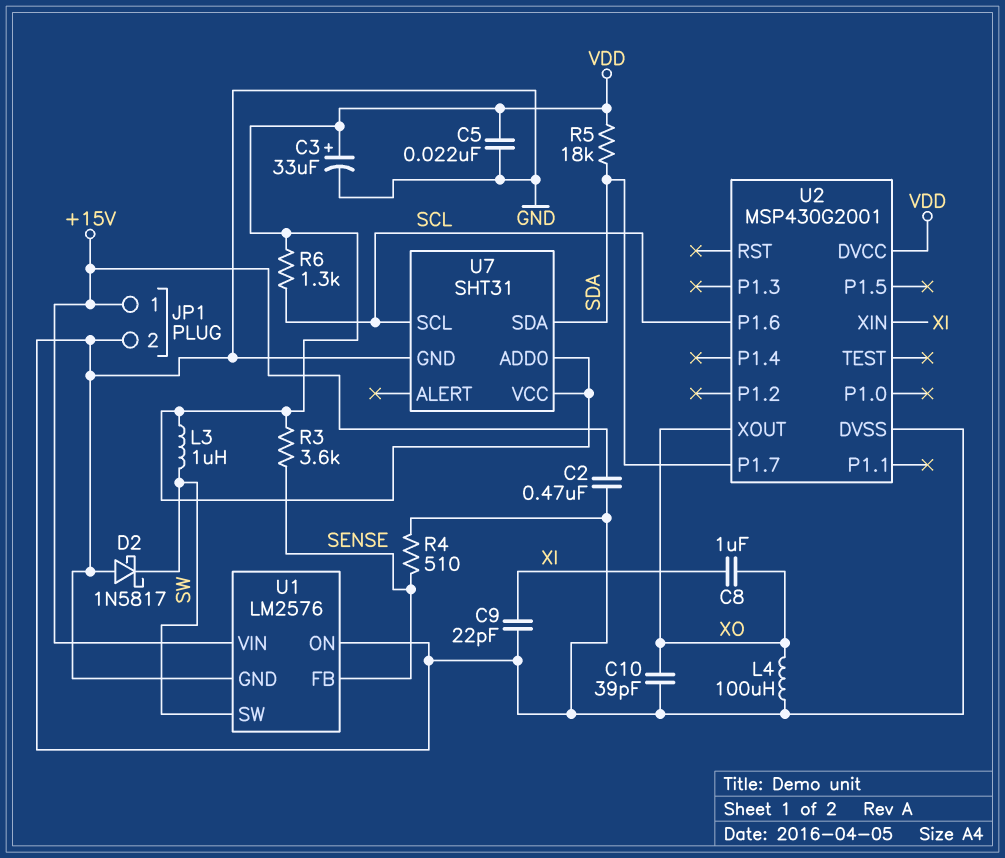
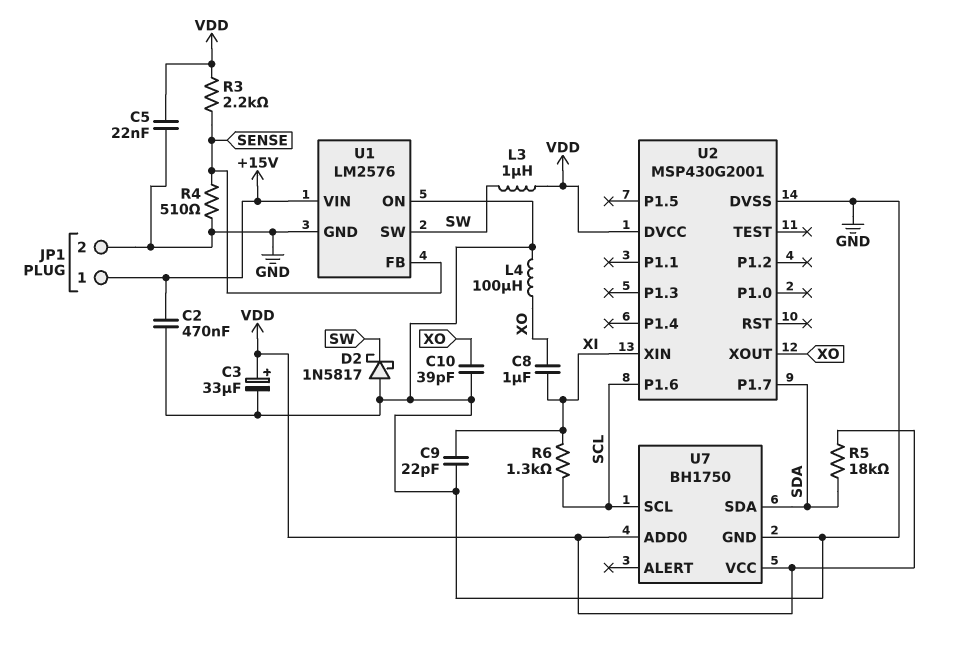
R3: 3.6k (SENSE, VDD) -> 2.2k (SENSE, VDD)
R6: 1.3k (SCL, VDD) -> 1.3k (SCL, XI)
U7: SHT31 -> BH1750

